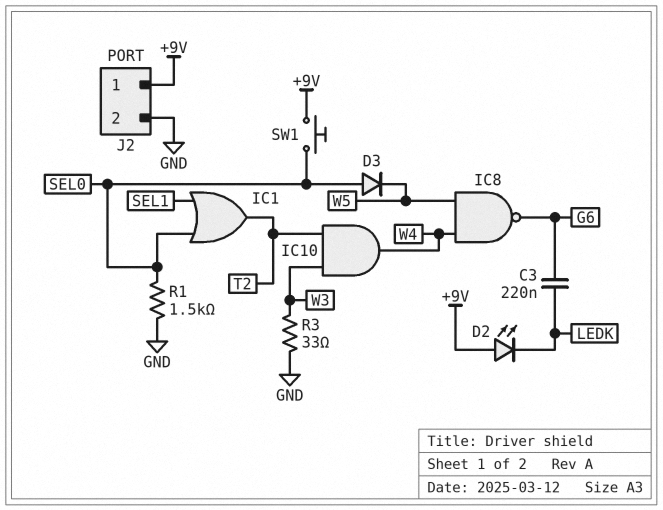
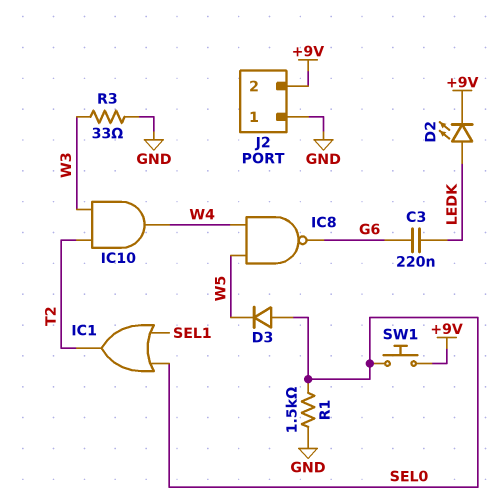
D2: LED (A +9V, K LEDK) -> LED (A LEDK, K +9V)
J2 pin 1: +9V -> GND
J2 pin 2: GND -> +9V

